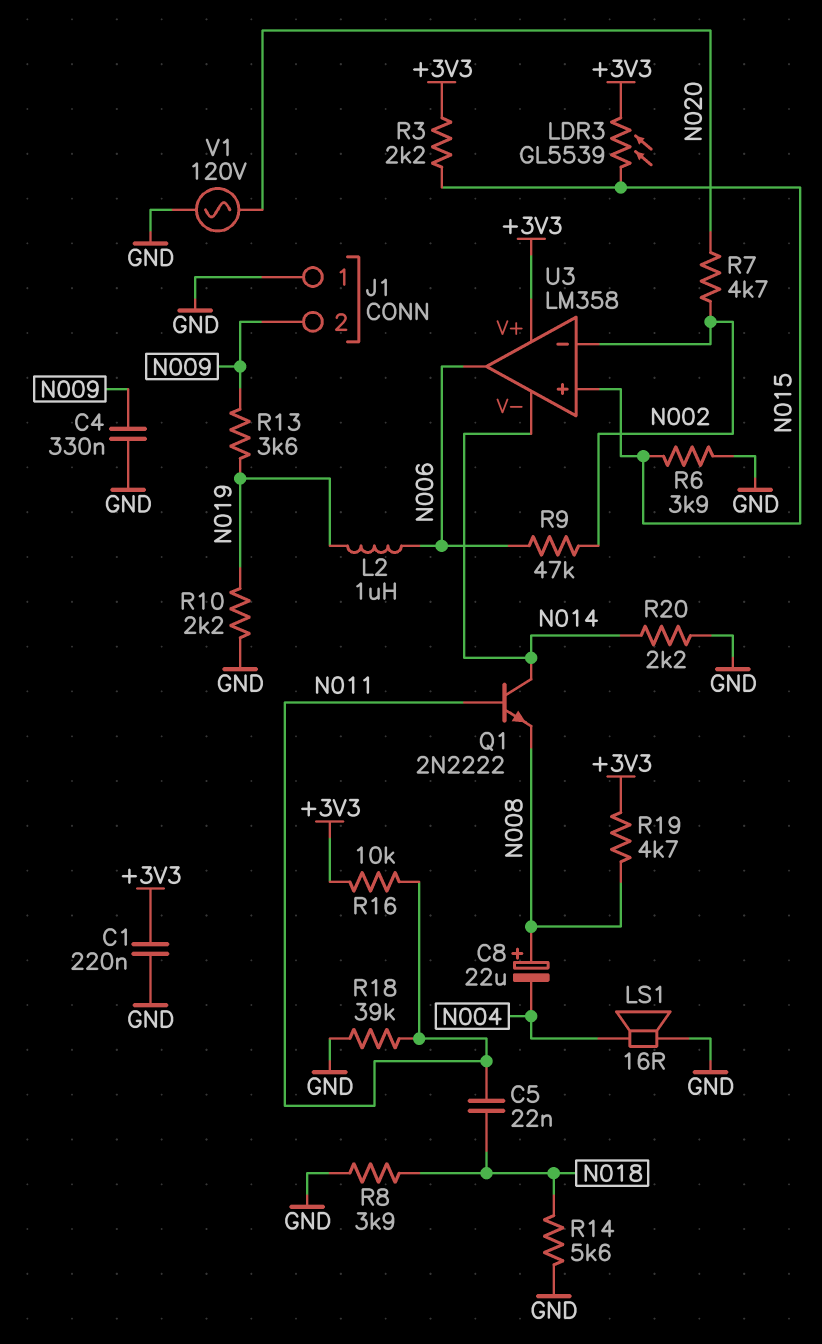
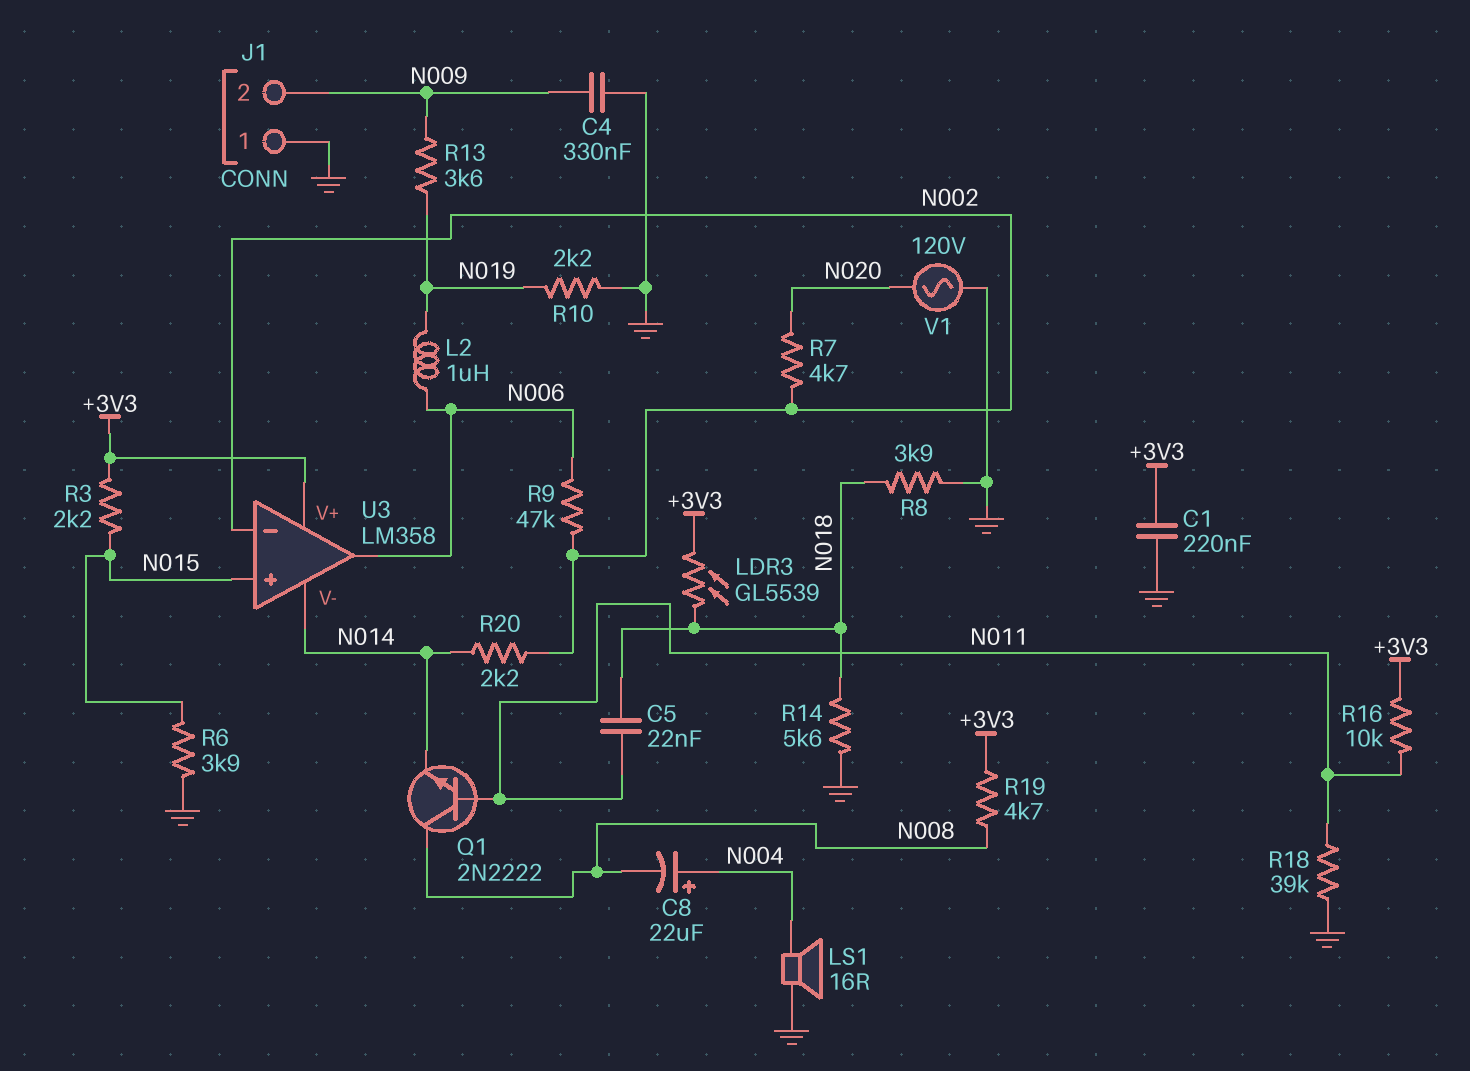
C8: 22uF (plus N008, minus N004) -> 22uF (plus N004, minus N008)
LDR3: GL5539 (+3V3, N015) -> GL5539 (+3V3, N018)
Q1: NPN 2N2222 (B N011, C N014, E N008) -> NPN 2N2222 (B N011, C N008, E N014)
R20: 2.2k (GND, N014) -> 2.2k (N002, N014)

